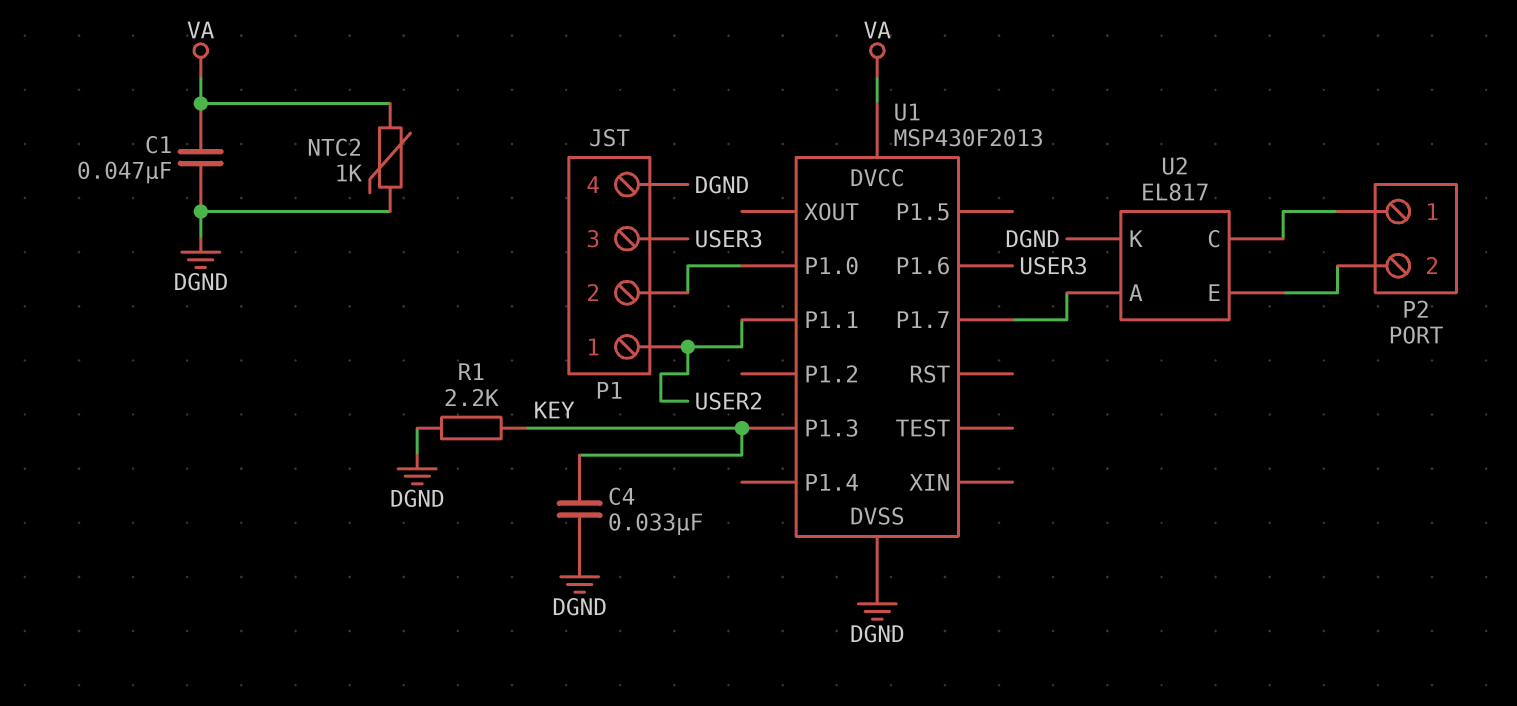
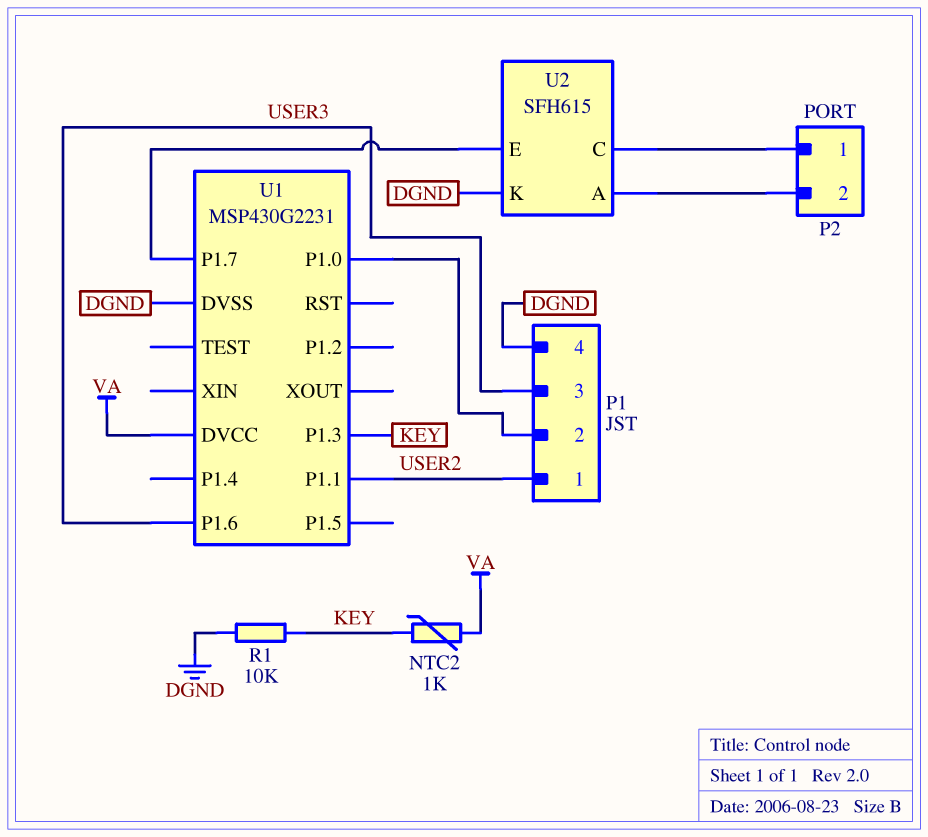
C1: 47nF (DGND, VA) -> none
C4: 33nF (DGND, KEY) -> none
NTC2: 1k (DGND, VA) -> 1k (KEY, VA)
R1: 2.2k (DGND, KEY) -> 10k (DGND, KEY)
U1: MSP430F2013 -> MSP430G2231
U2: EL817 -> SFH615
U2 pin A: U1/P1.7 -> P2/2
U2 pin E: P2/2 -> U1/P1.7

